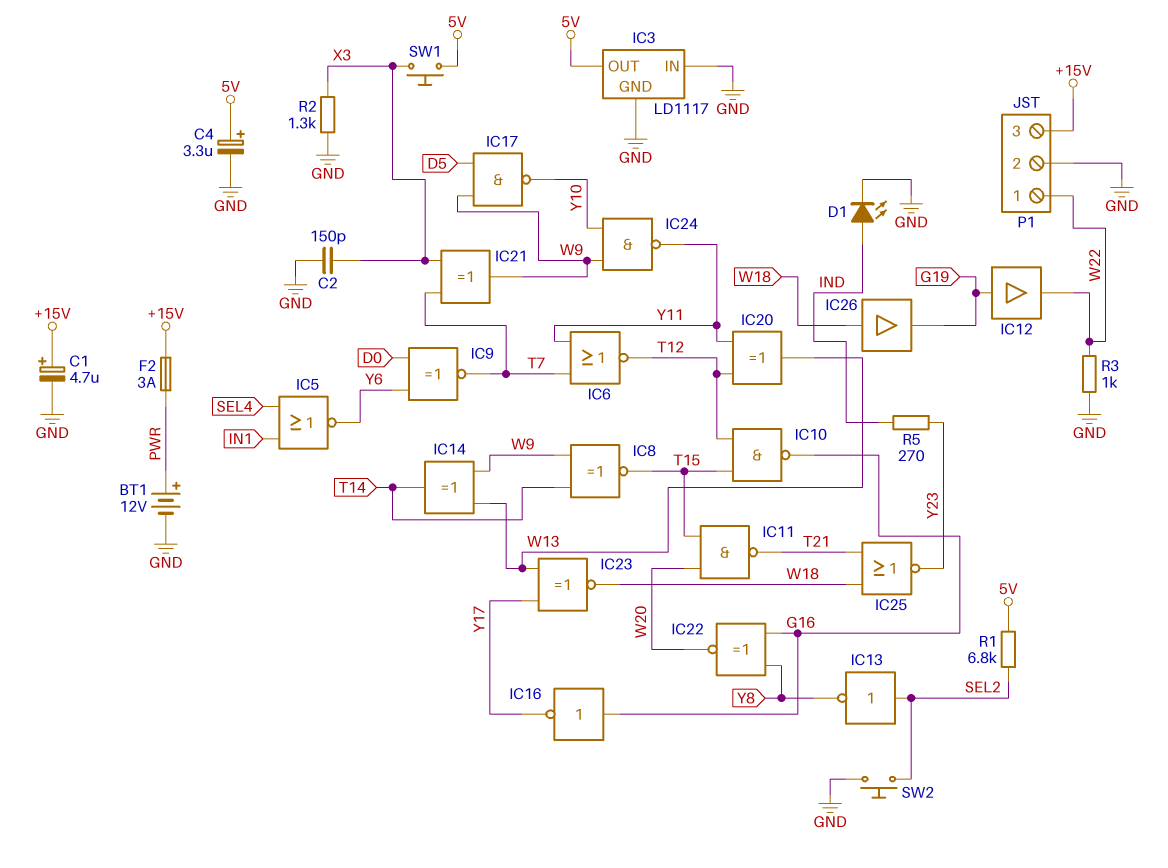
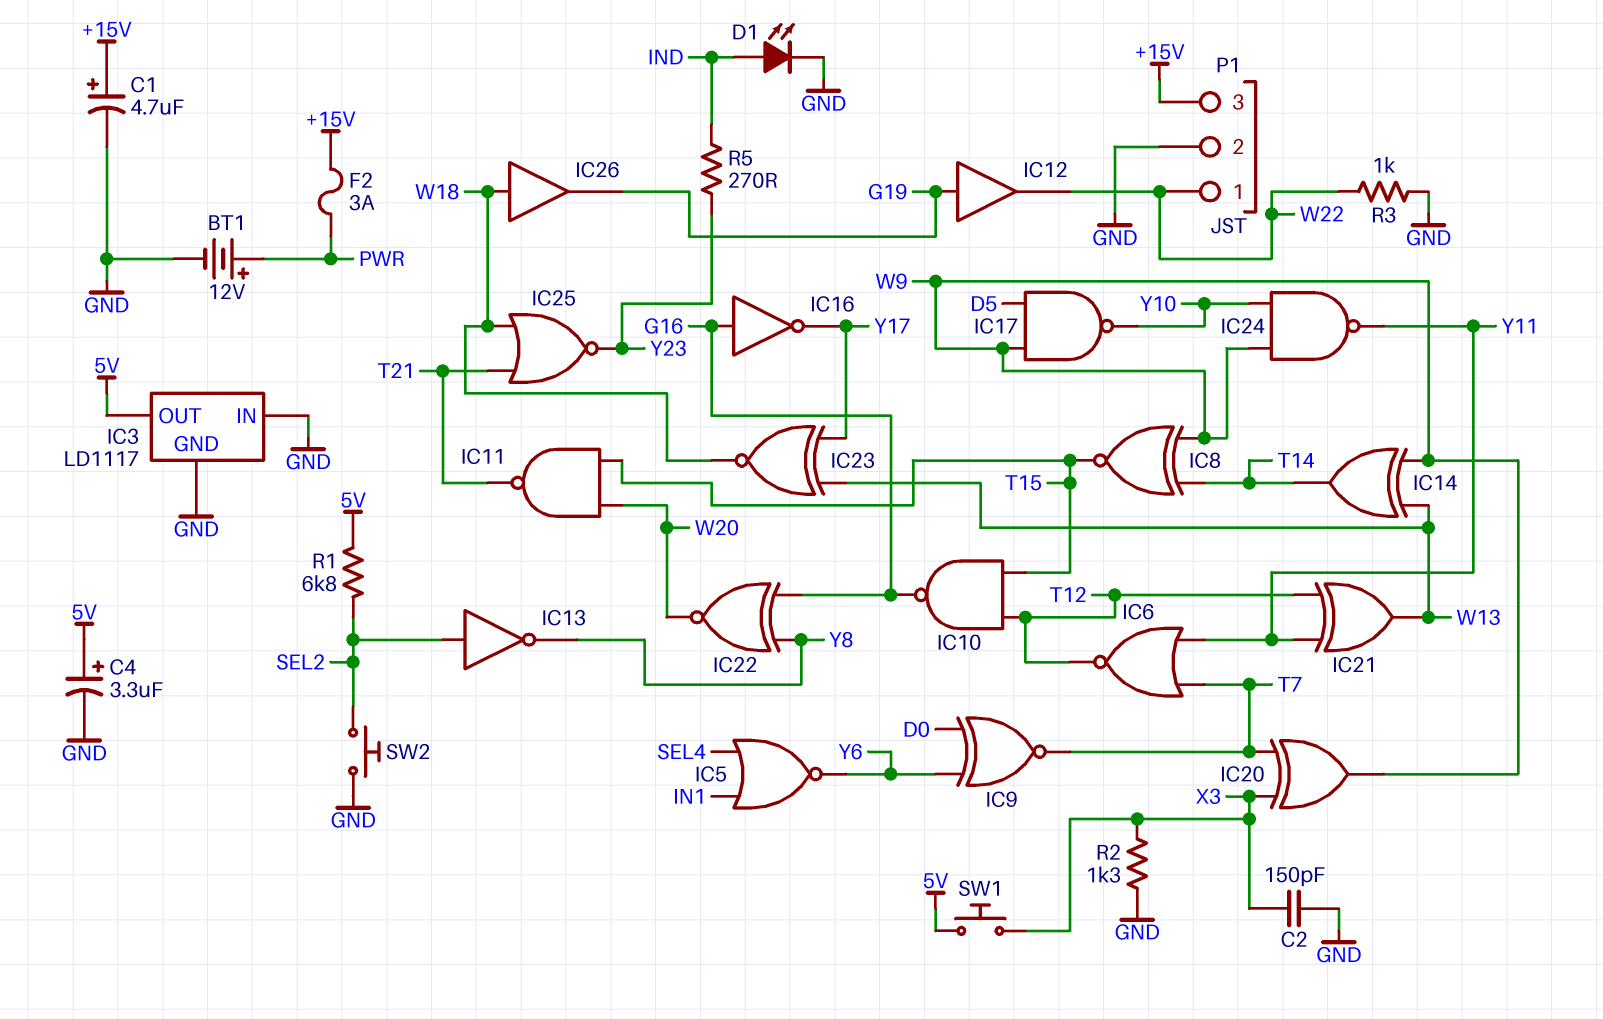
IC20: XOR (in T12, in Y11, out W13) -> XOR (in T7, in X3, out W9)
IC21: XOR (in T7, in X3, out W9) -> XOR (in T12, in Y11, out W13)

